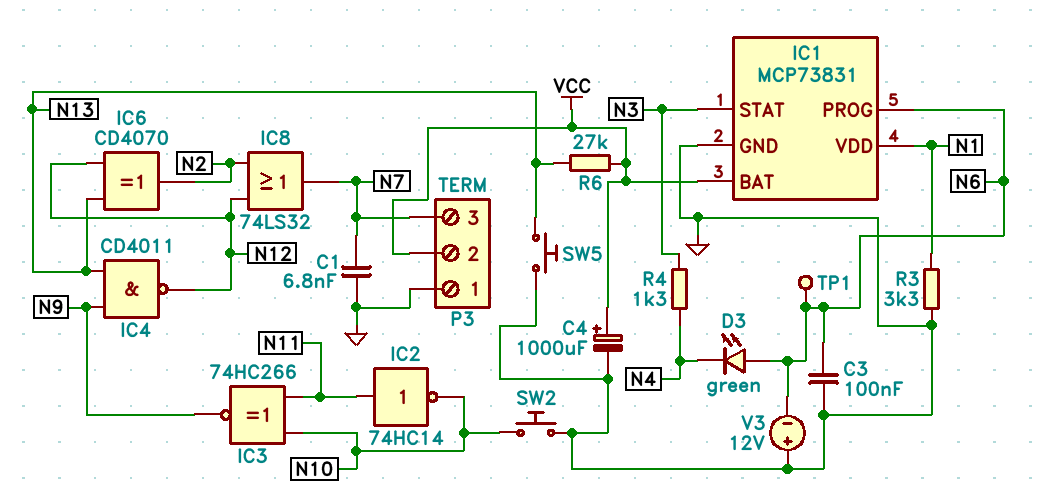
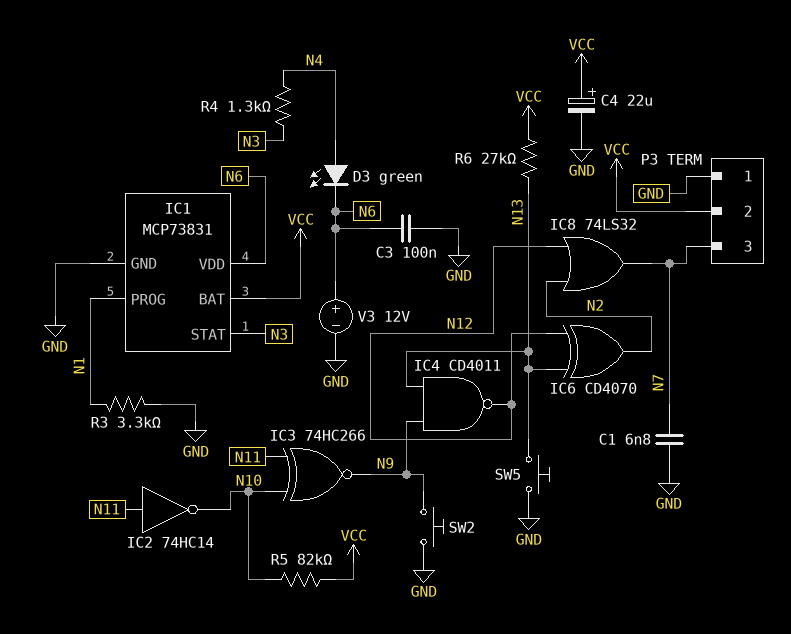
C4: 1000uF (plus VCC, minus GND) -> 22uF (plus VCC, minus GND)
D3: LED green (A N6, K N4) -> LED green (A N4, K N6)
IC1 pin PROG: N6 -> N1
IC1 pin VDD: N1 -> N6
R5: none -> 82k (N10, VCC)
SW2: button (GND, N10) -> button (GND, N9)
TP1: test point (N6) -> none
V3: 12V (plus GND, minus N6) -> 12V (plus N6, minus GND)

